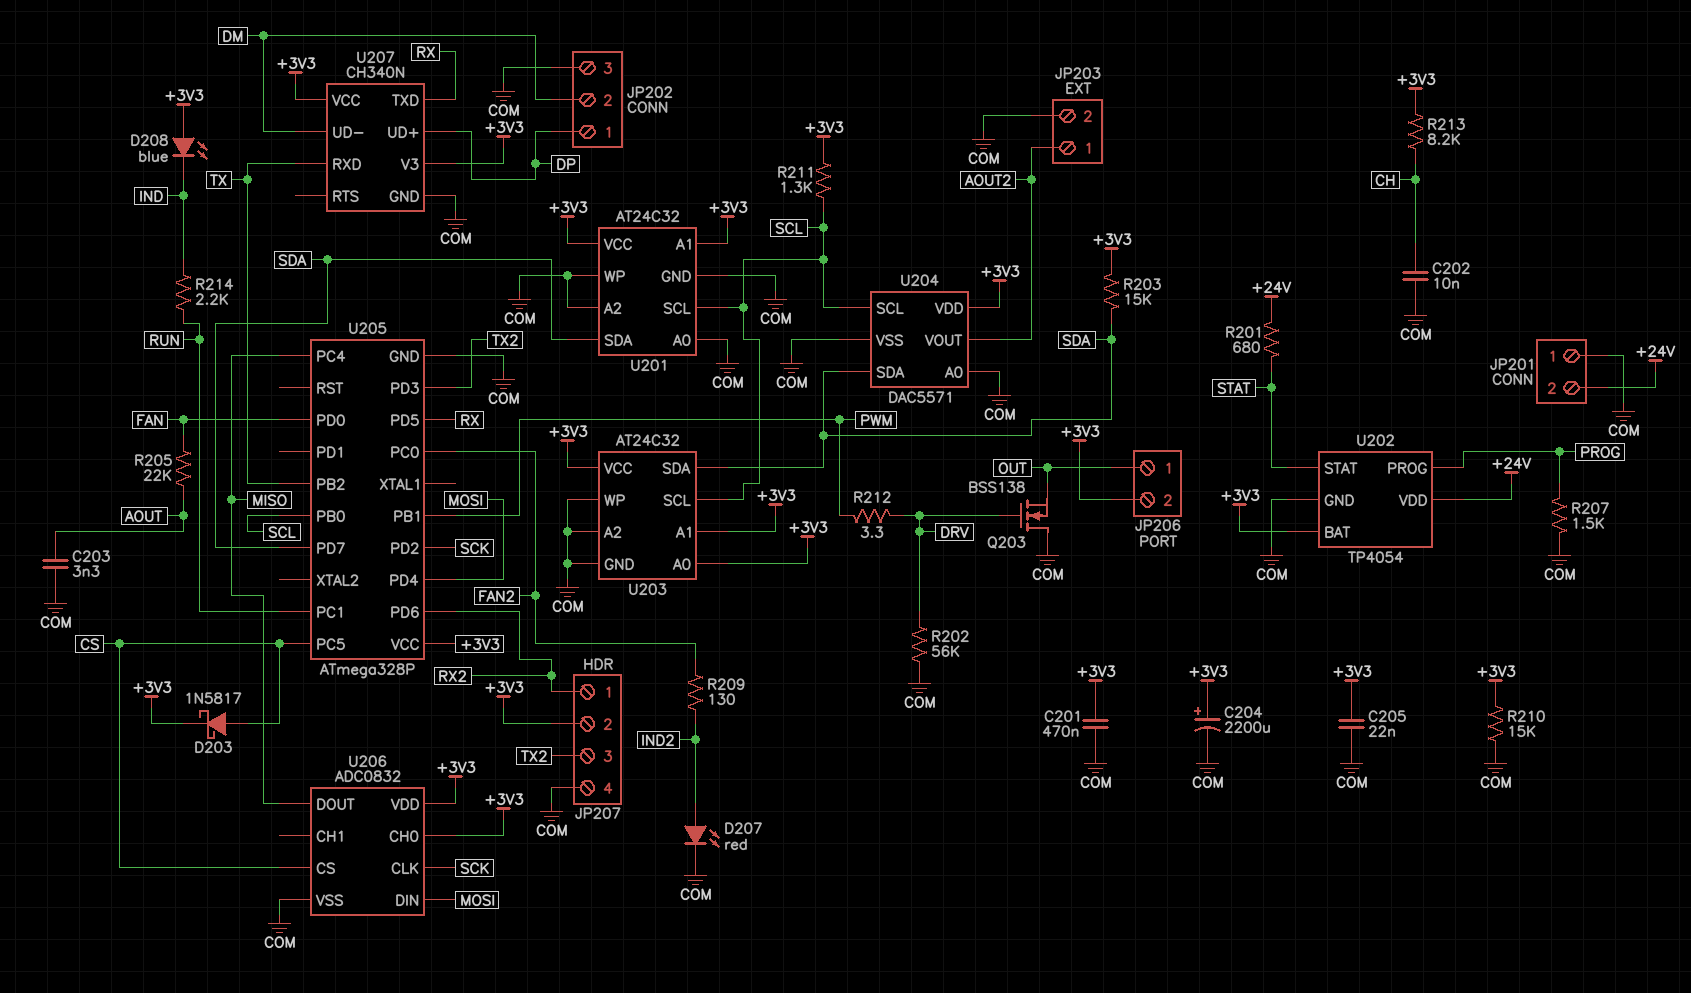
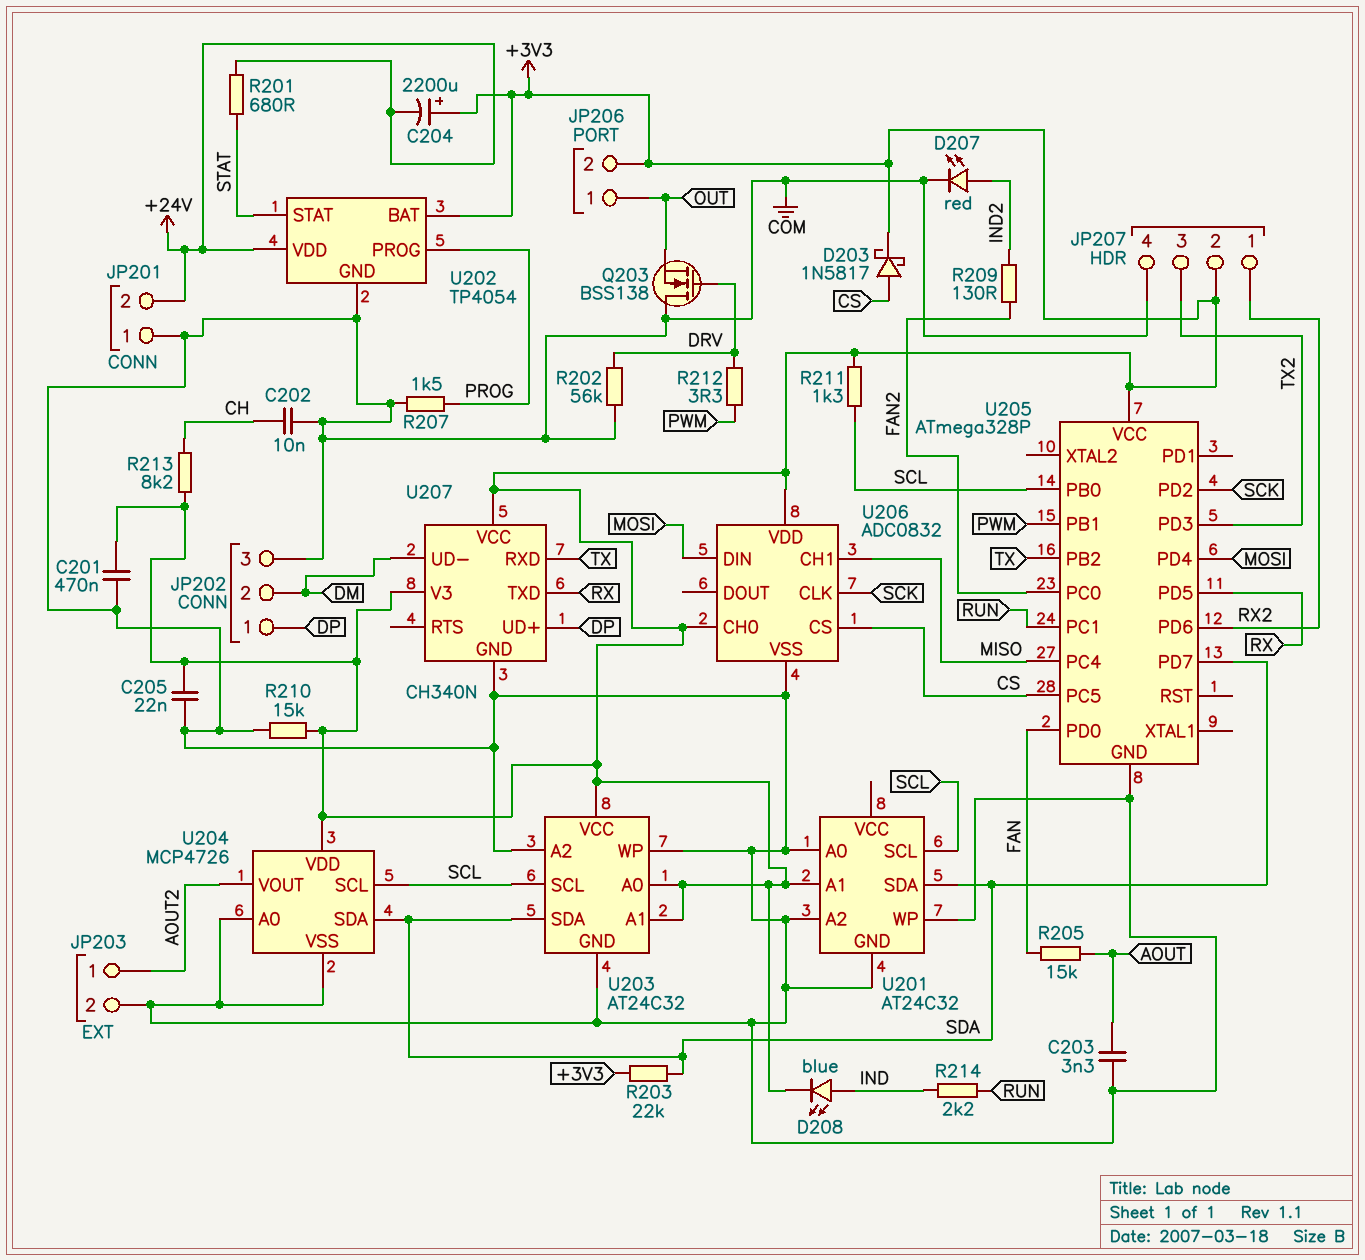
C204: 2200uF (plus +3V3, minus COM) -> 2200uF (plus +3V3, minus +24V)
D208: LED blue (A +3V3, K IND) -> LED blue (A IND, K +3V3)
R203: 15k (+3V3, SDA) -> 22k (+3V3, SDA)
R205: 22k (AOUT, FAN) -> 15k (AOUT, FAN)
U201 pin VCC: +3V3 -> none
U204: DAC5571 -> MCP4726
U206 pin CH1: none -> MISO
U206 pin DOUT: MISO -> none

